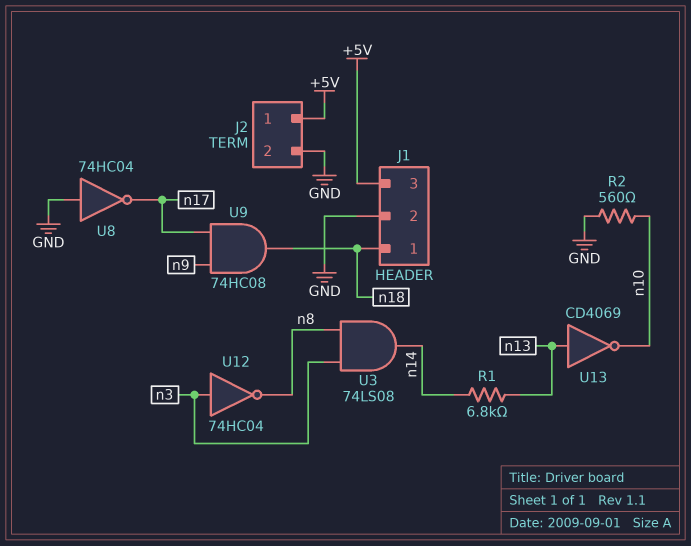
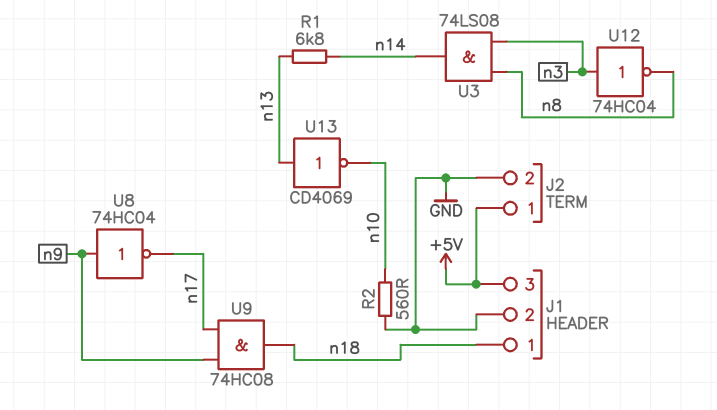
U8: NOT 74HC04 (in GND, out n17) -> NOT 74HC04 (in n9, out n17)

